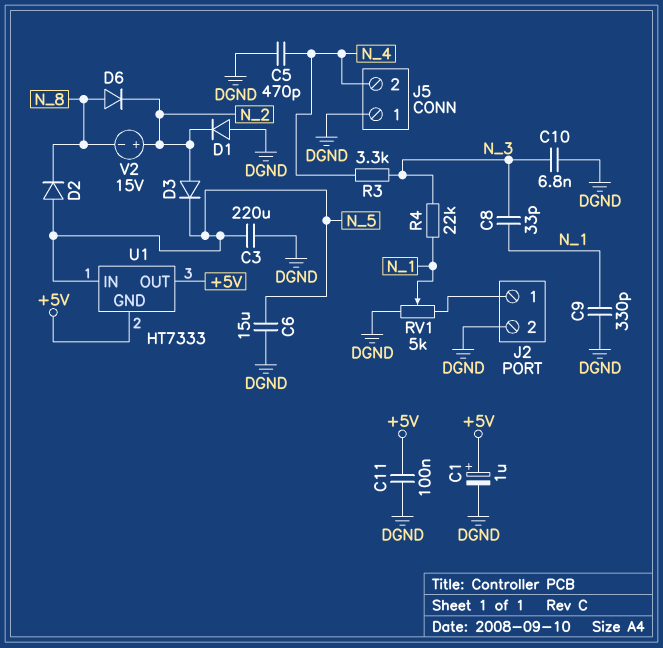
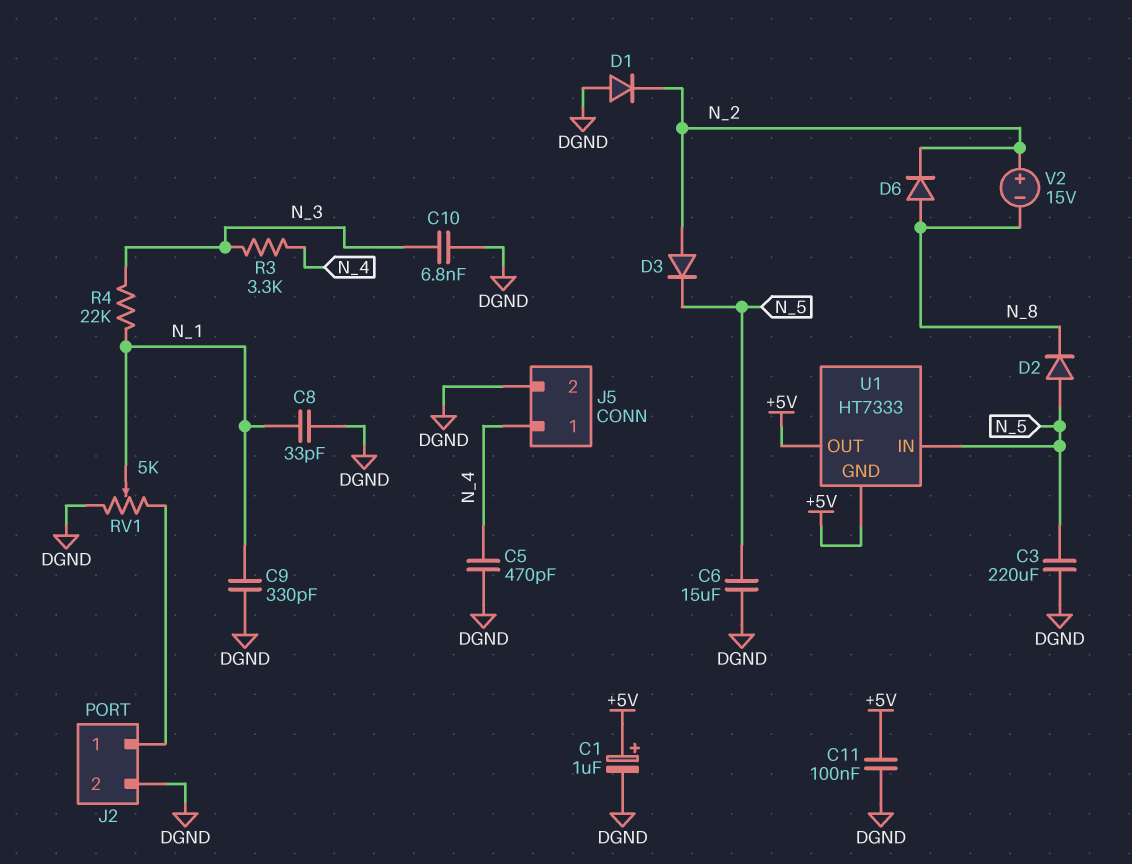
C8: 33pF (N_1, N_3) -> 33pF (DGND, N_1)
J5 pin 1: DGND -> N_4
J5 pin 2: N_4 -> DGND

